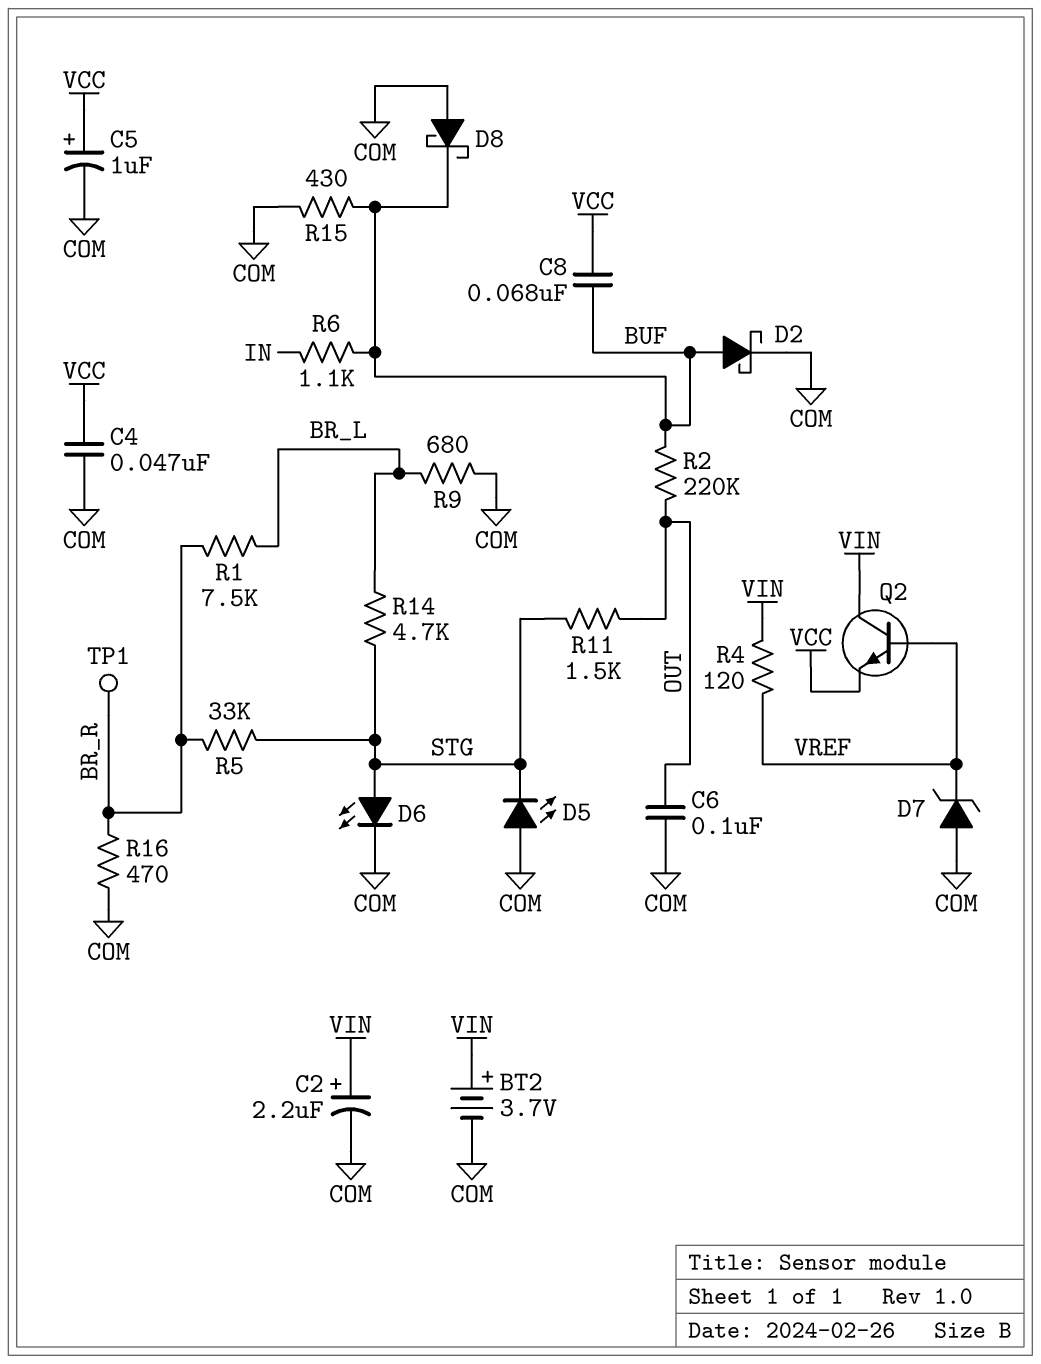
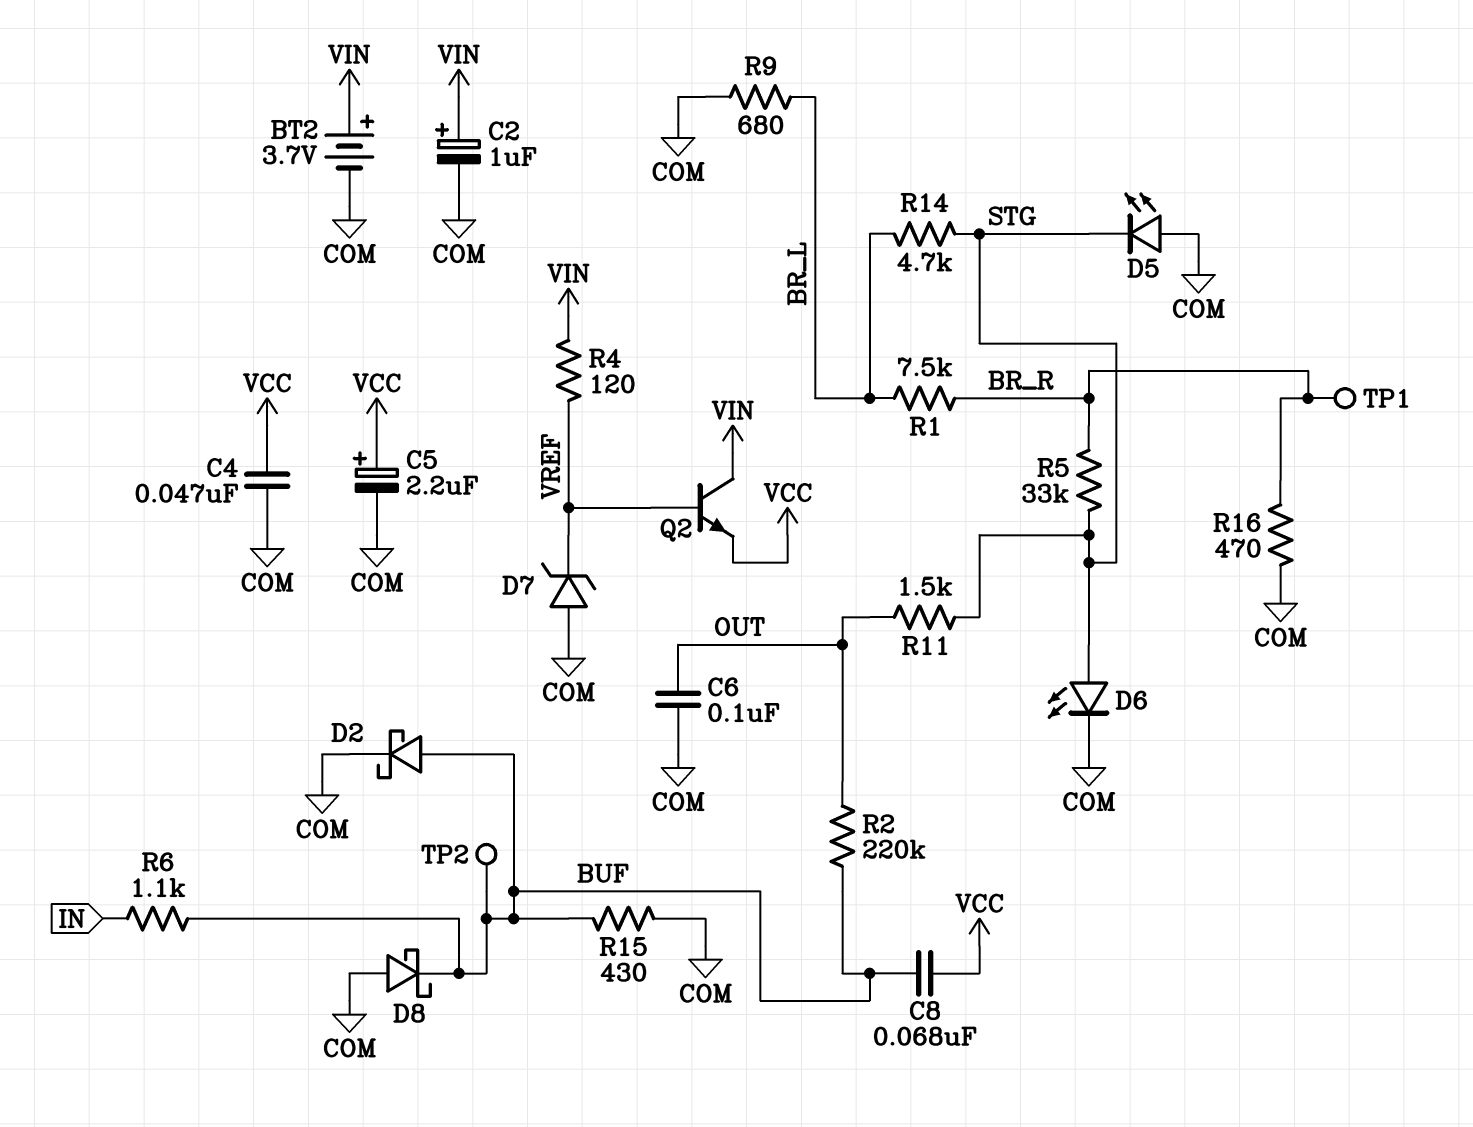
C2: 2.2uF (plus VIN, minus COM) -> 1uF (plus VIN, minus COM)
C5: 1uF (plus VCC, minus COM) -> 2.2uF (plus VCC, minus COM)
TP2: none -> test point (BUF)

